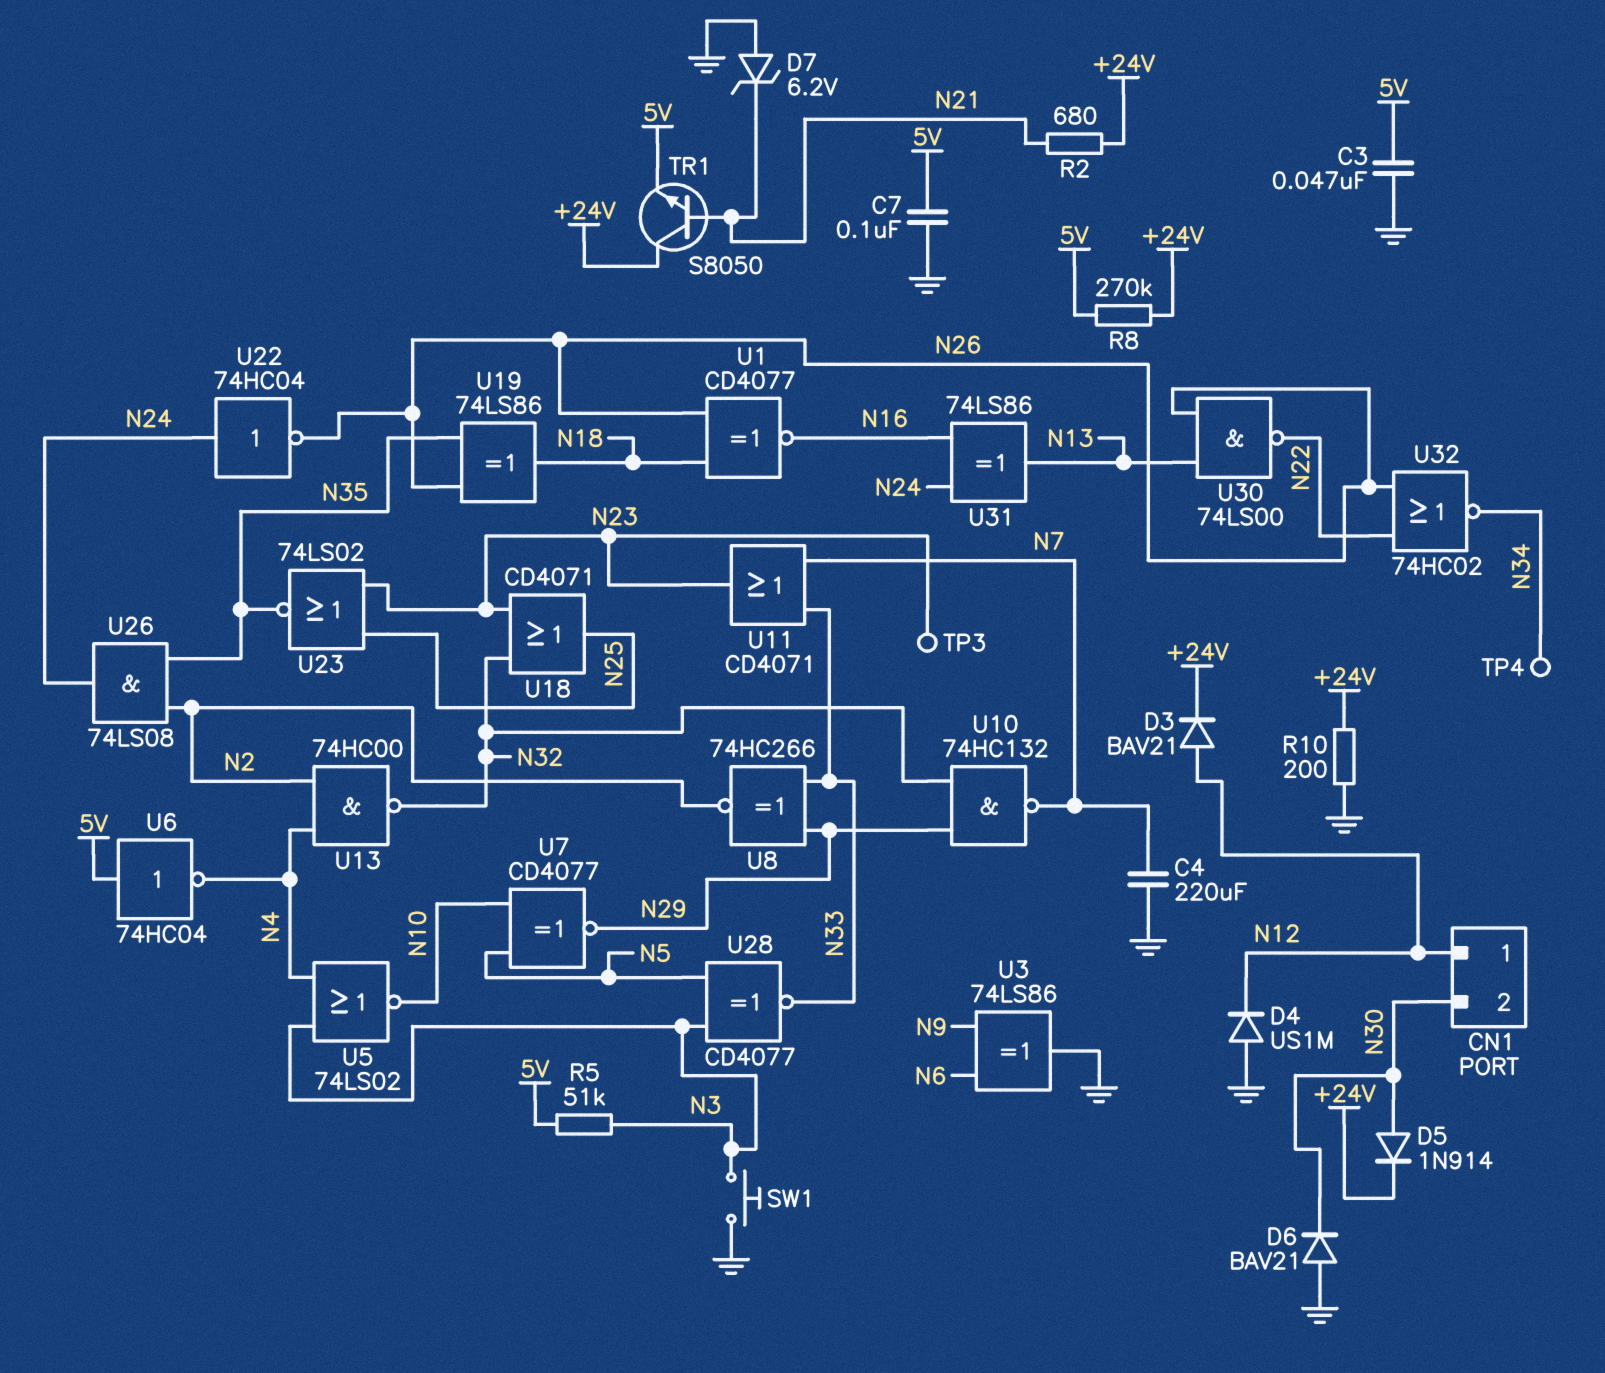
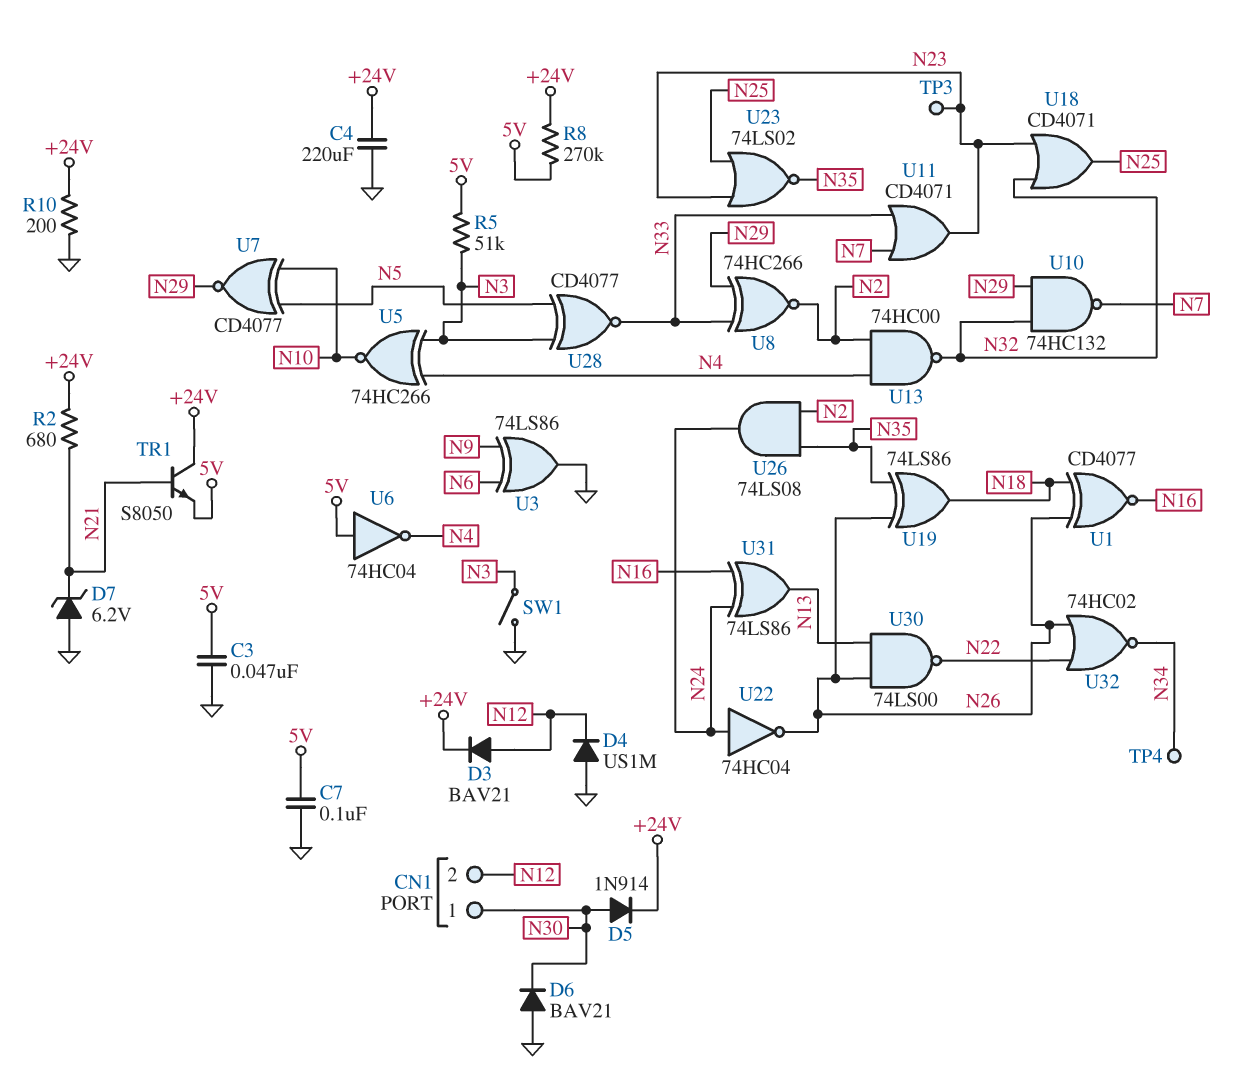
C4: 220uF (GND, N7) -> 220uF (+24V, GND)
CN1 pin 1: N12 -> N30
CN1 pin 2: N30 -> N12
SW1: button (GND, N3) -> switch (GND, N3)
U5: NOR 74LS02 (in N3, in N4, out N10) -> XNOR 74HC266 (in N3, in N4, out N10)

